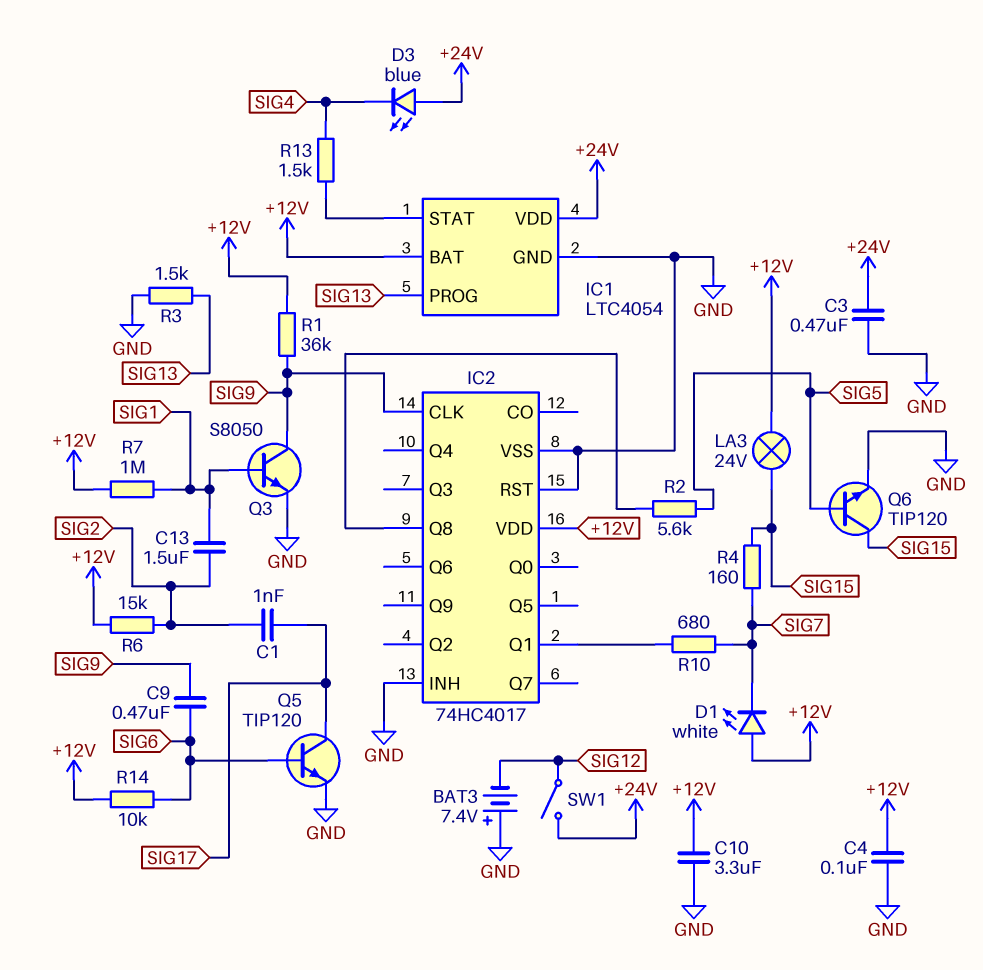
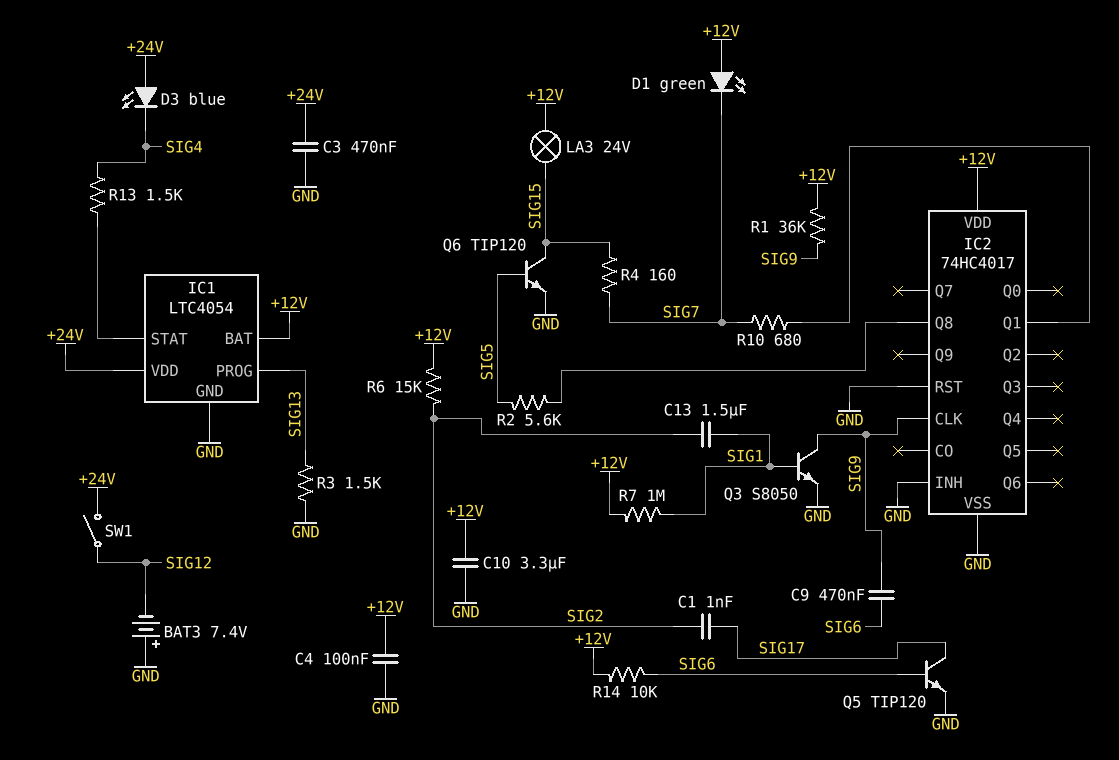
D1: LED white (A +12V, K SIG7) -> LED green (A +12V, K SIG7)

